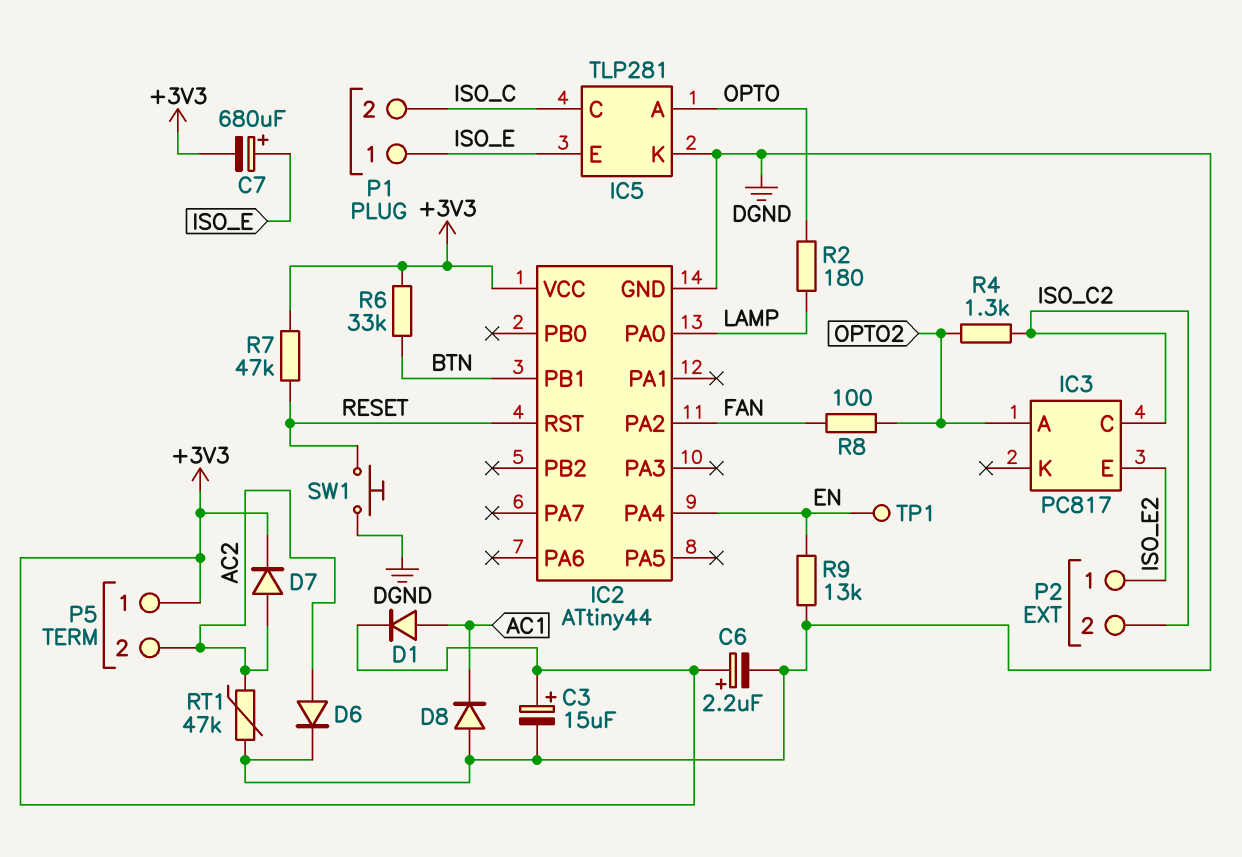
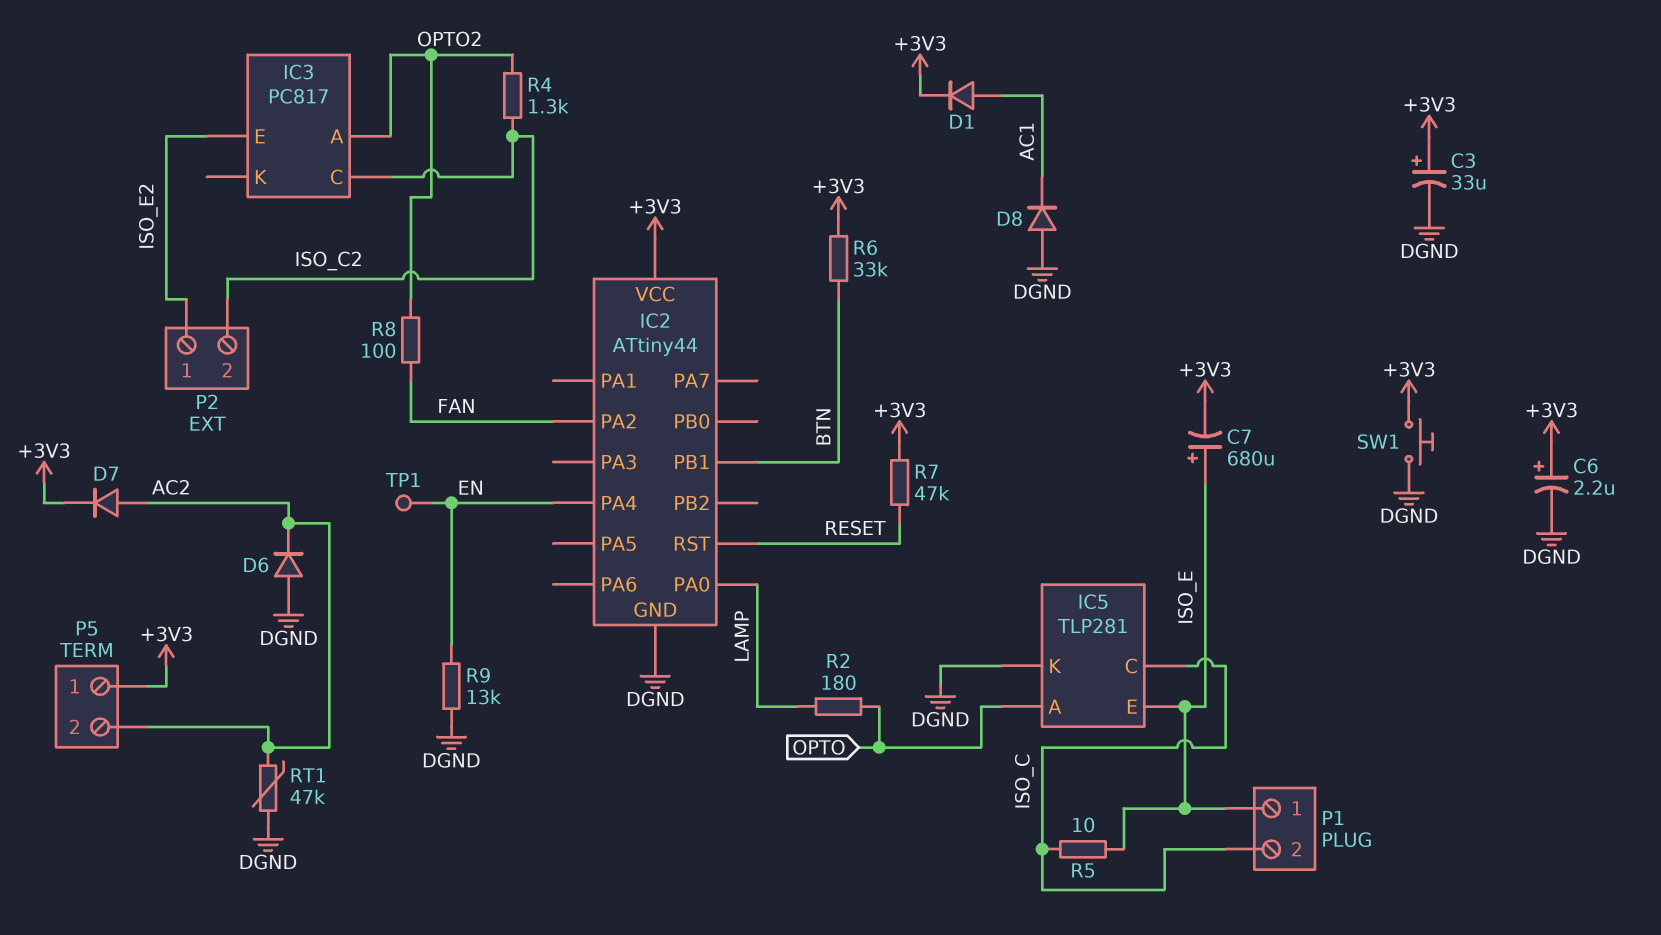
C3: 15uF (plus +3V3, minus DGND) -> 33uF (plus +3V3, minus DGND)
D6: diode (A AC2, K DGND) -> diode (A DGND, K AC2)
R5: none -> 10 (ISO_C, ISO_E)
SW1: button (DGND, RESET) -> button (+3V3, DGND)

